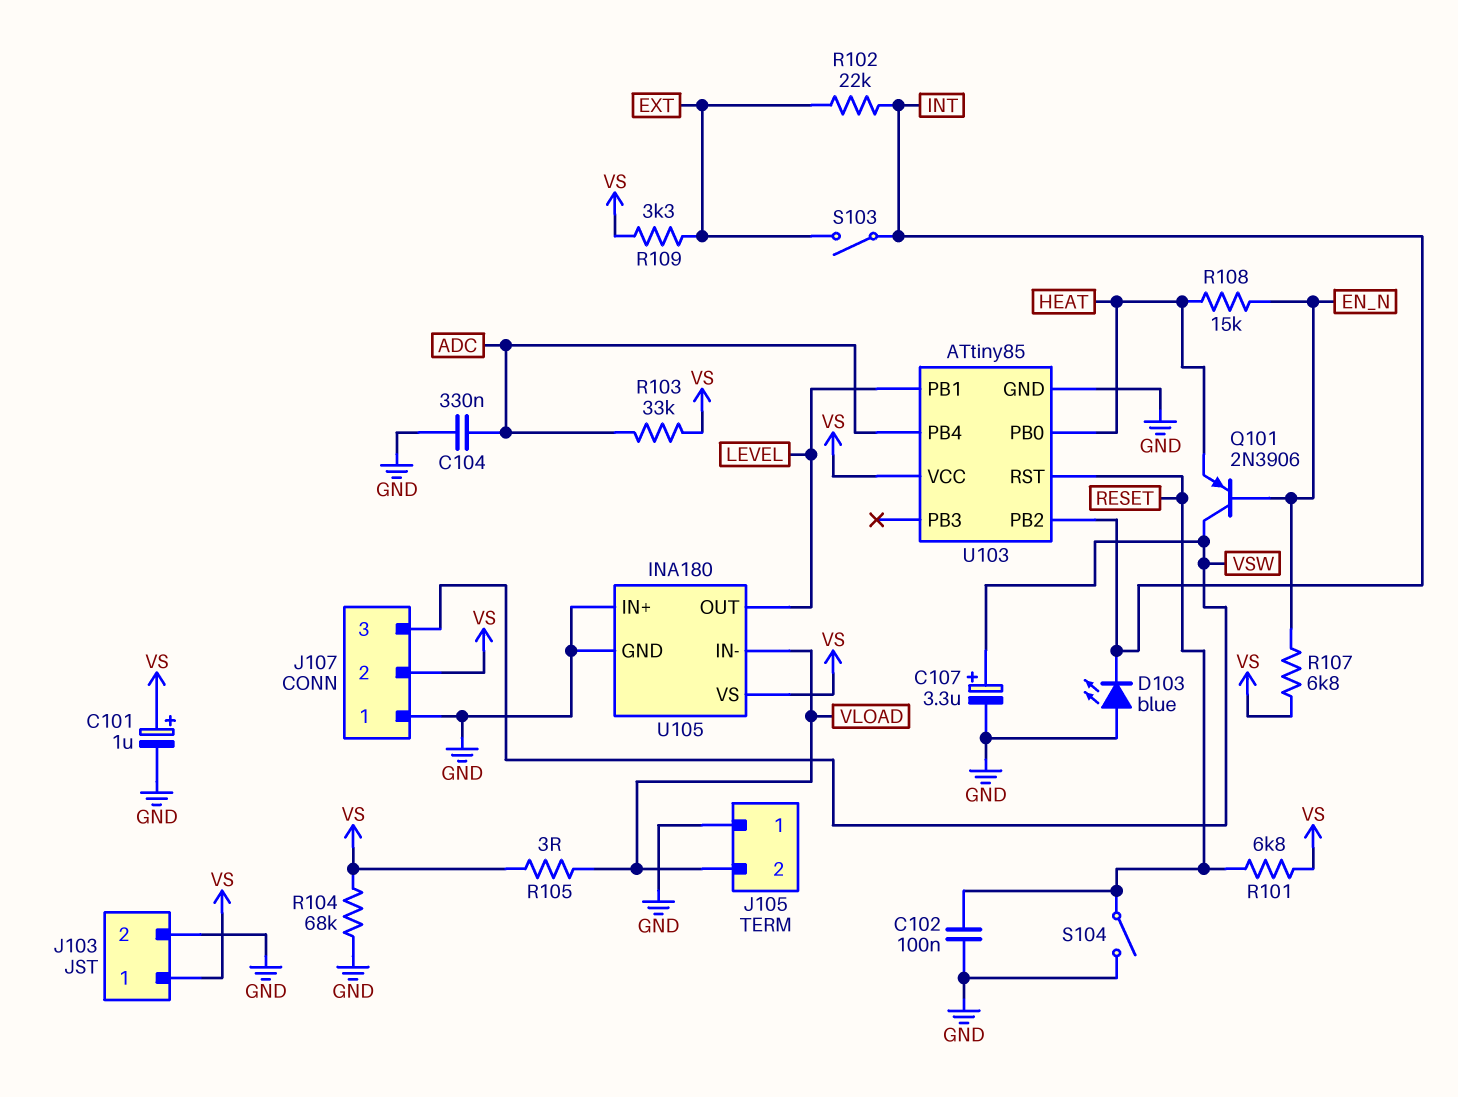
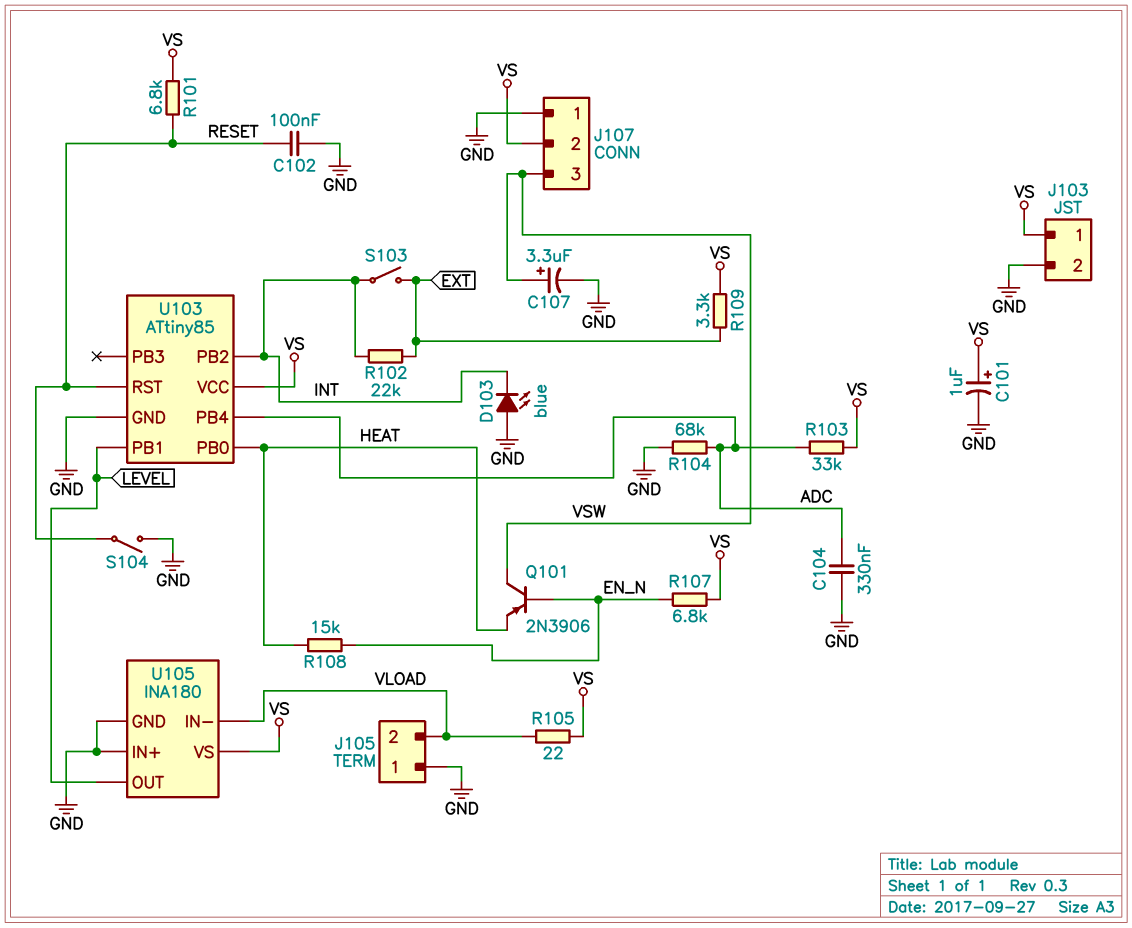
R104: 68k (GND, VS) -> 68k (ADC, GND)
R105: 3 (VLOAD, VS) -> 22 (VLOAD, VS)

